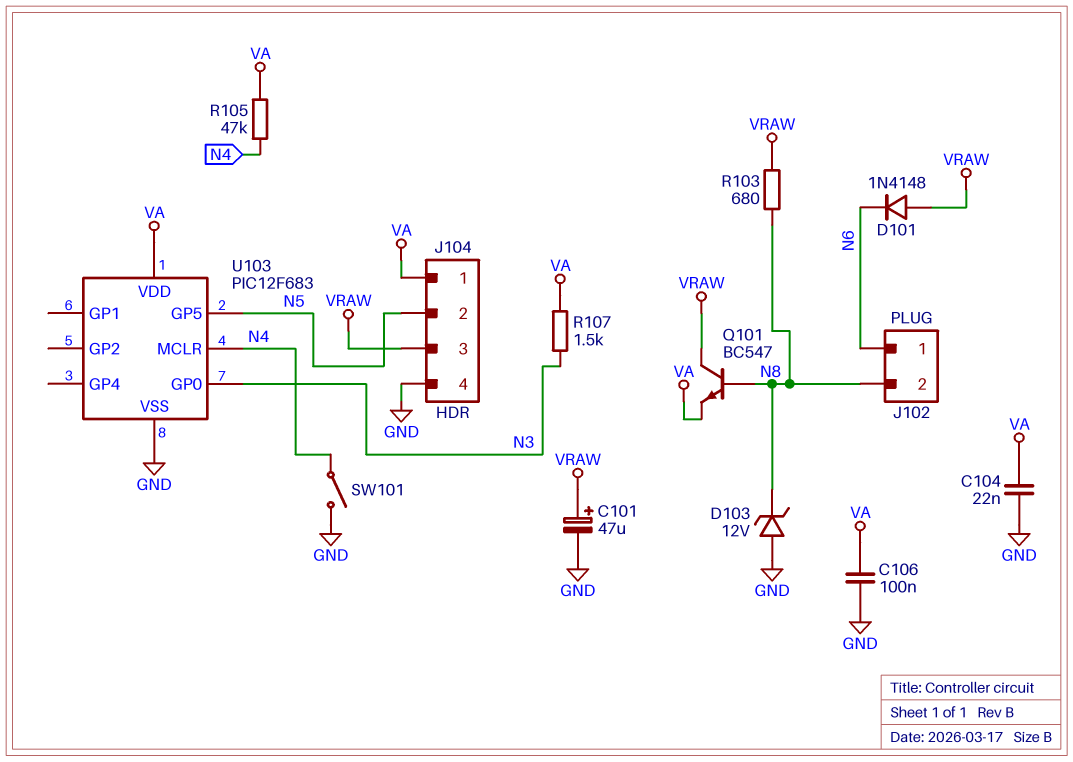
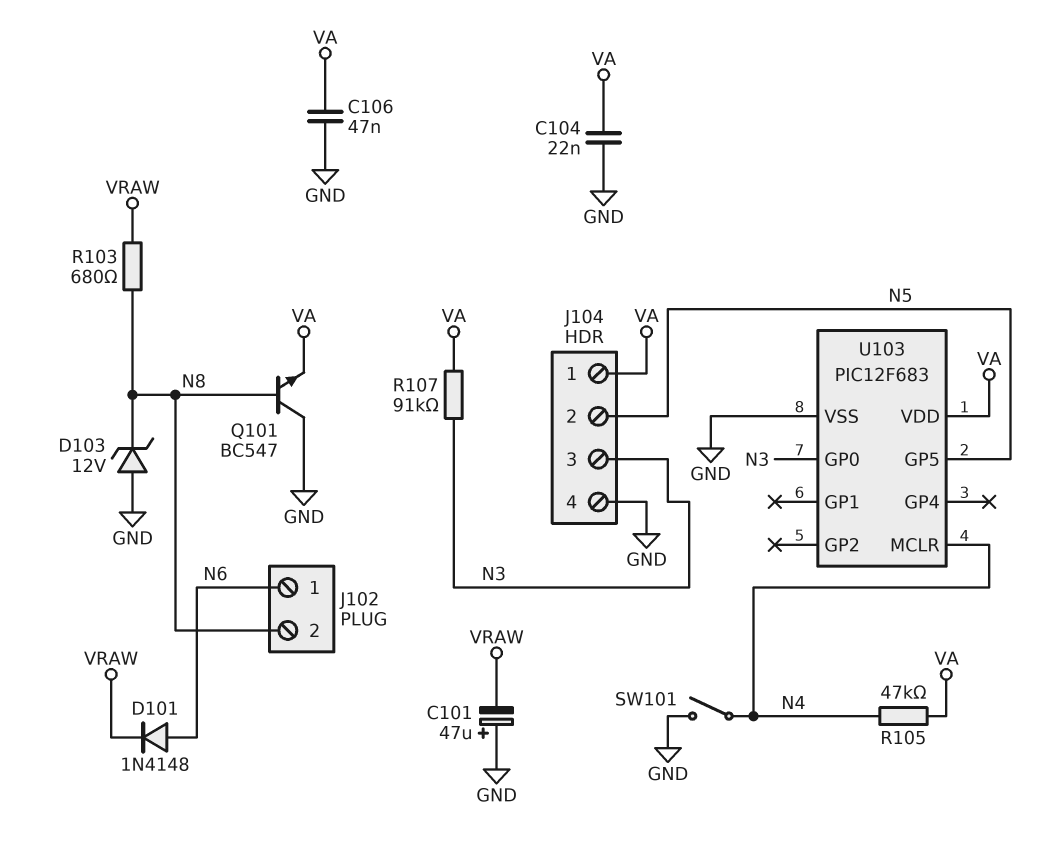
C101: 47uF (plus VRAW, minus GND) -> 47uF (plus GND, minus VRAW)
C106: 100nF (GND, VA) -> 47nF (GND, VA)
D101: diode 1N4148 (A VRAW, K N6) -> diode 1N4148 (A N6, K VRAW)
J104 pin 3: VRAW -> N3
Q101: NPN BC547 (B N8, C VRAW, E VA) -> NPN BC547 (B N8, C GND, E VA)
R107: 1.5k (N3, VA) -> 91k (N3, VA)

